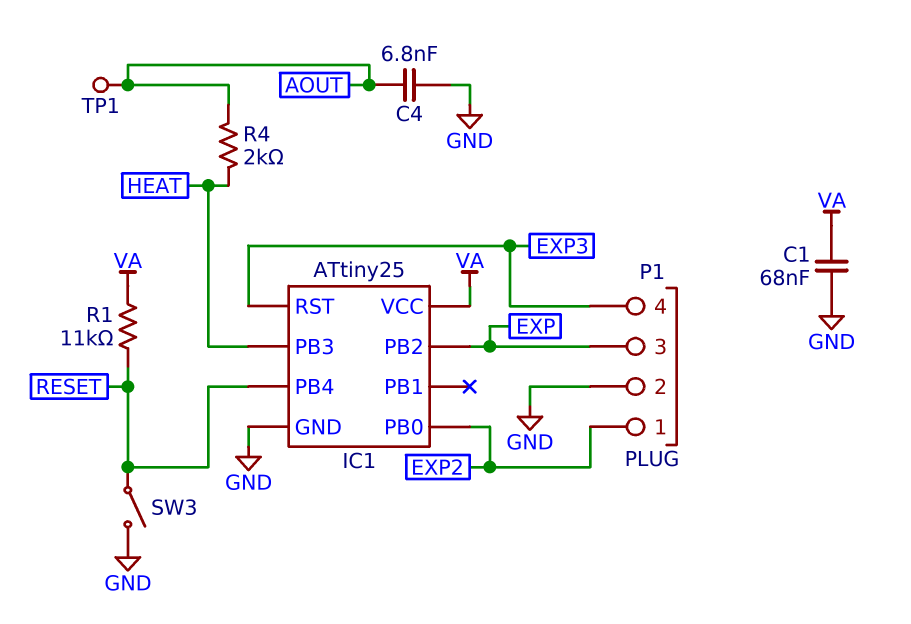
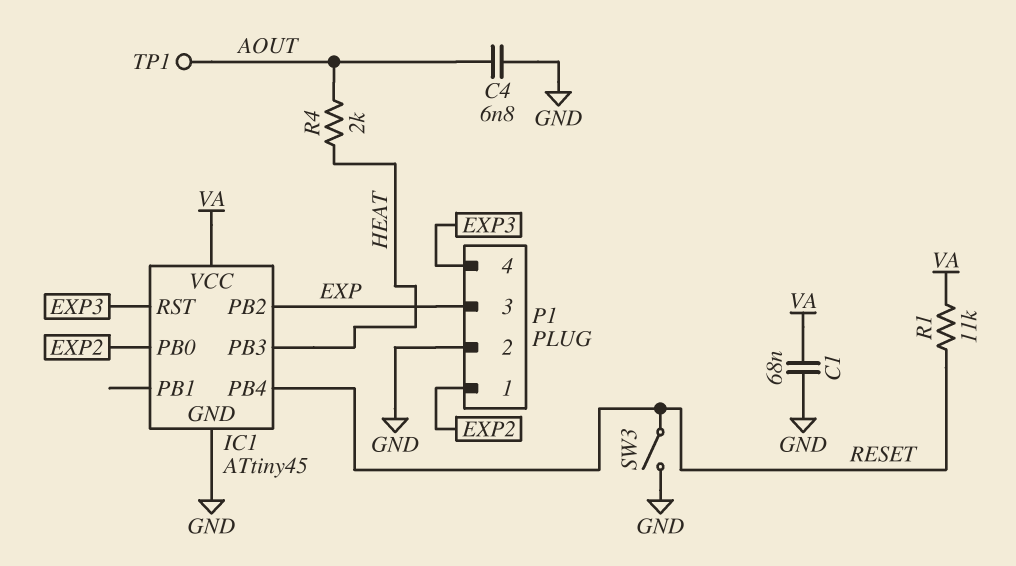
IC1: ATtiny25 -> ATtiny45

